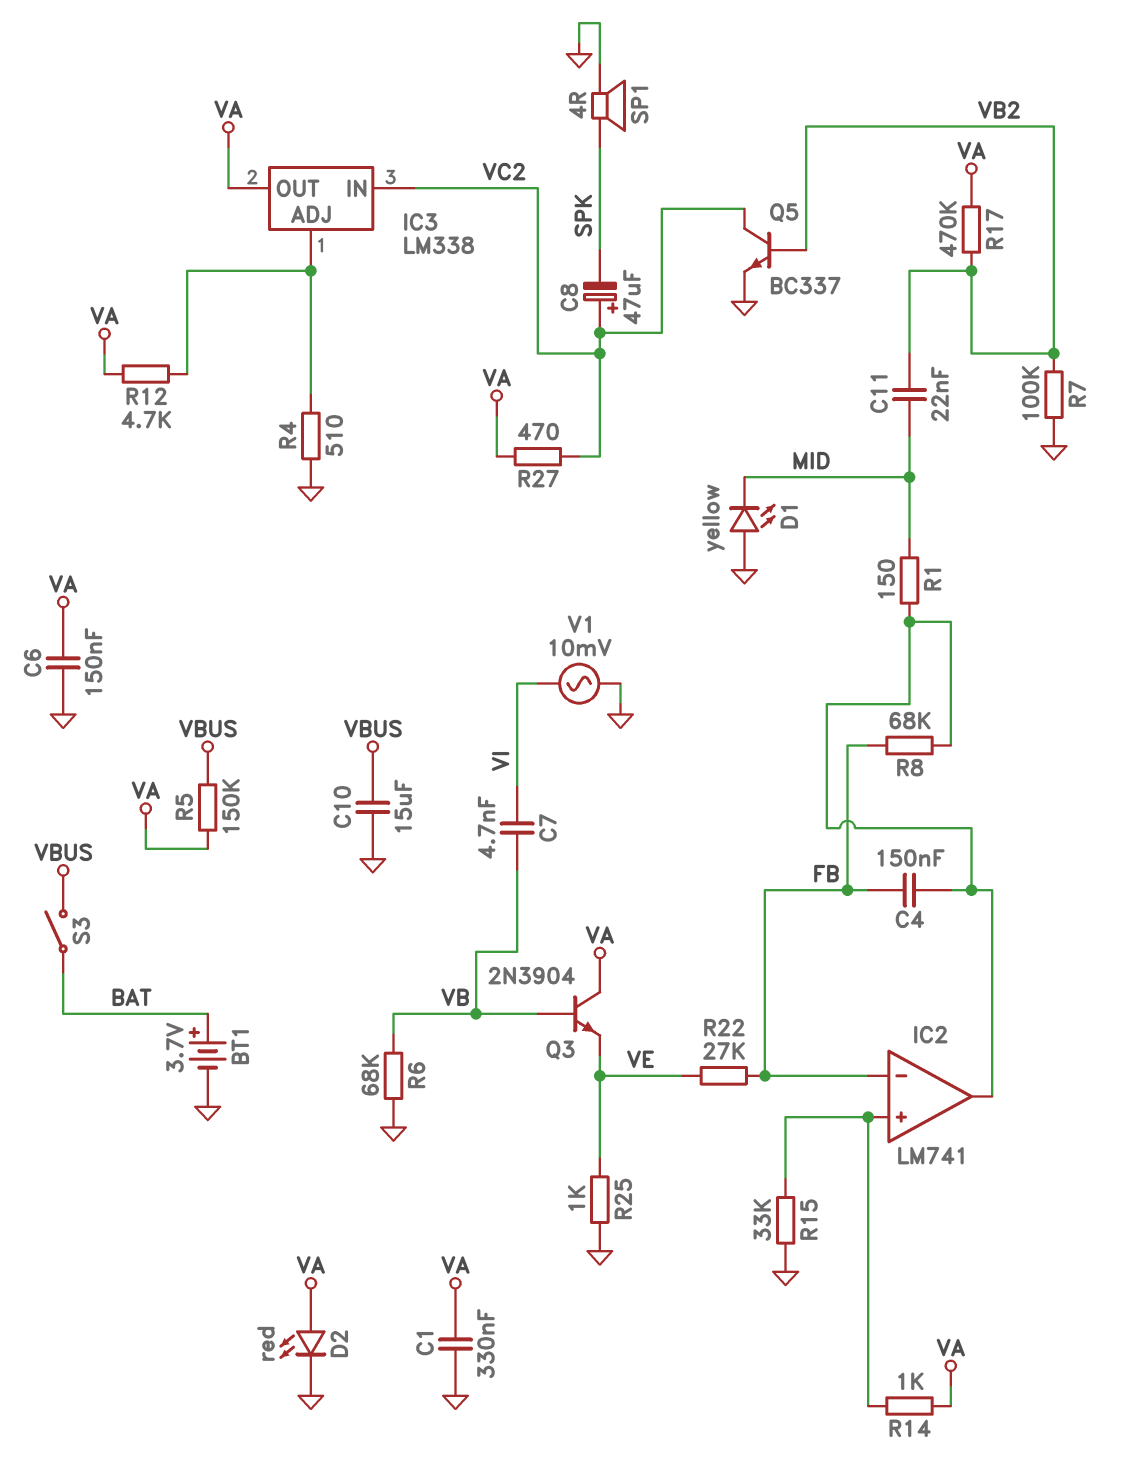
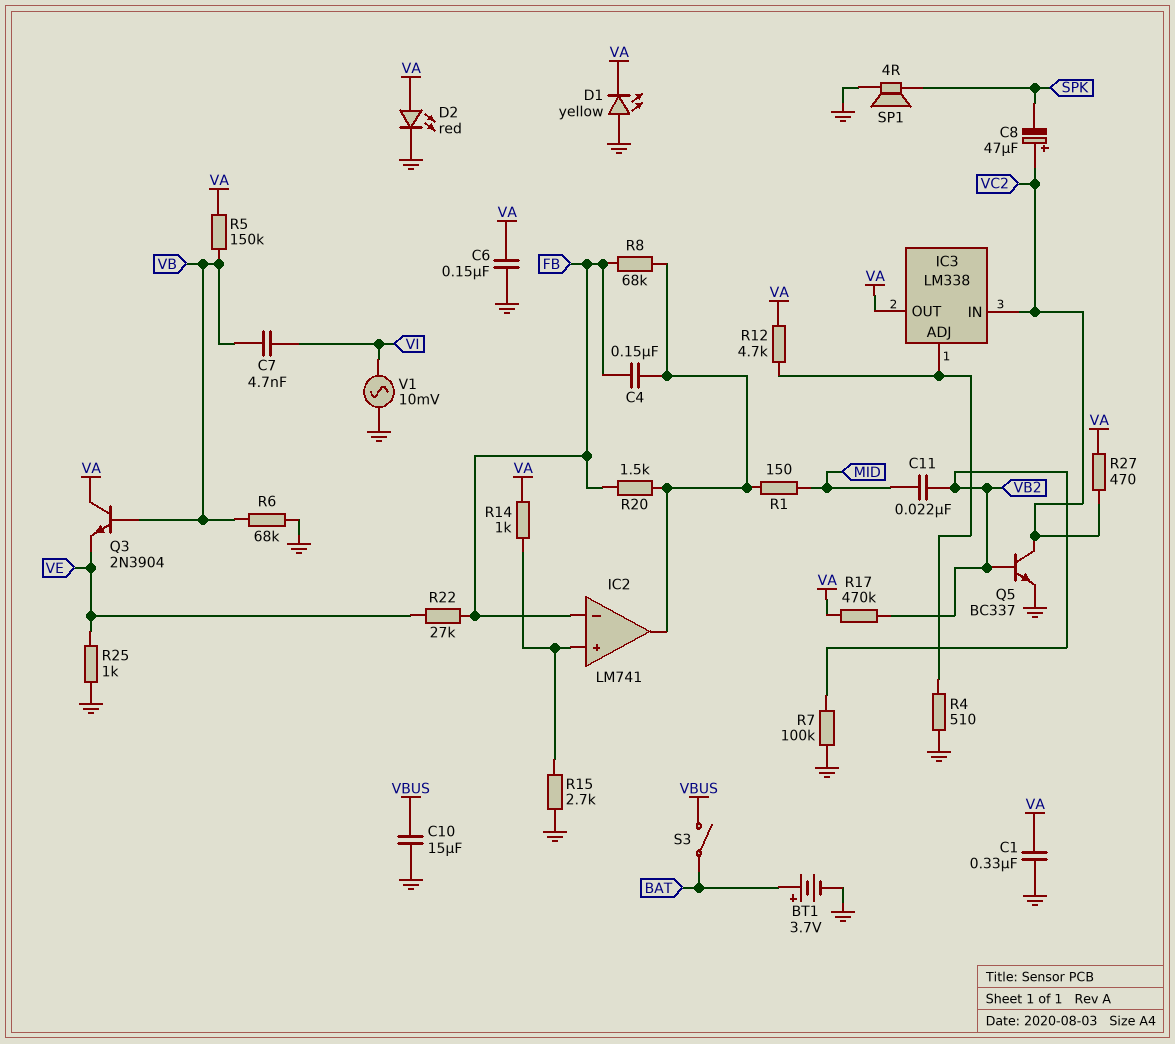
D1: LED yellow (A GND, K MID) -> LED yellow (A GND, K VA)
R5: 150k (VA, VBUS) -> 150k (VA, VB)
R15: 33k (GND, IC2/in+) -> 2.7k (GND, IC2/in+)
R20: none -> 1.5k (FB, IC2/out)

